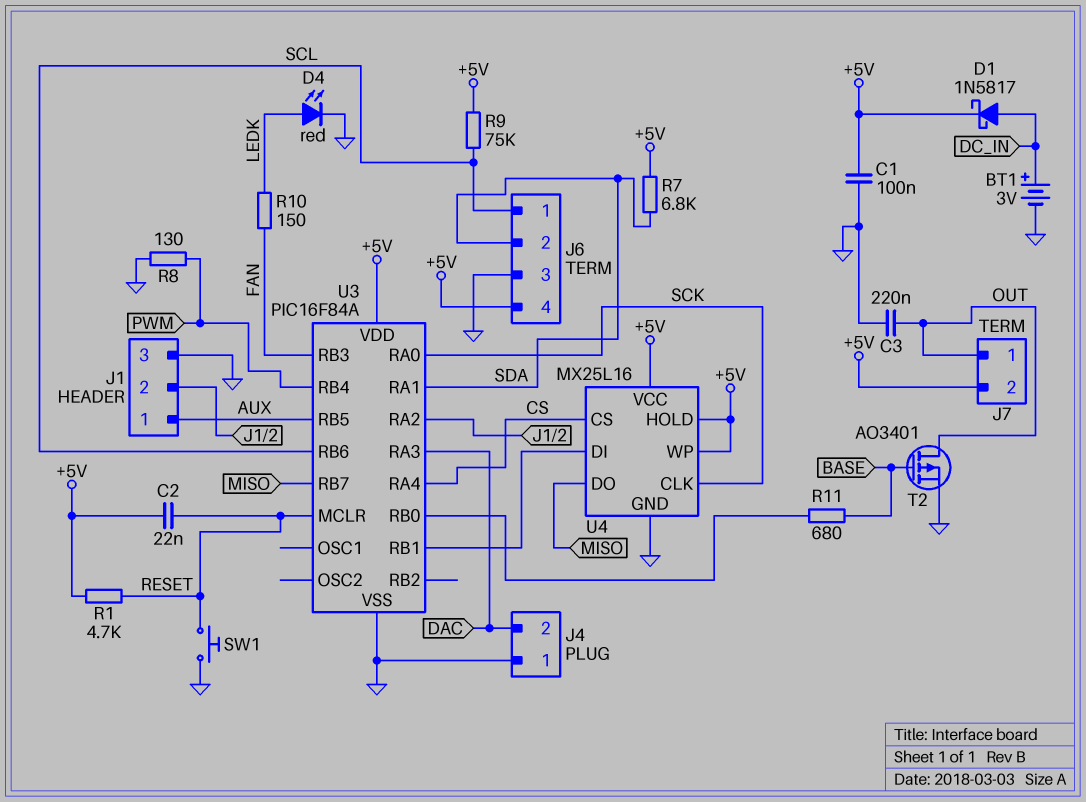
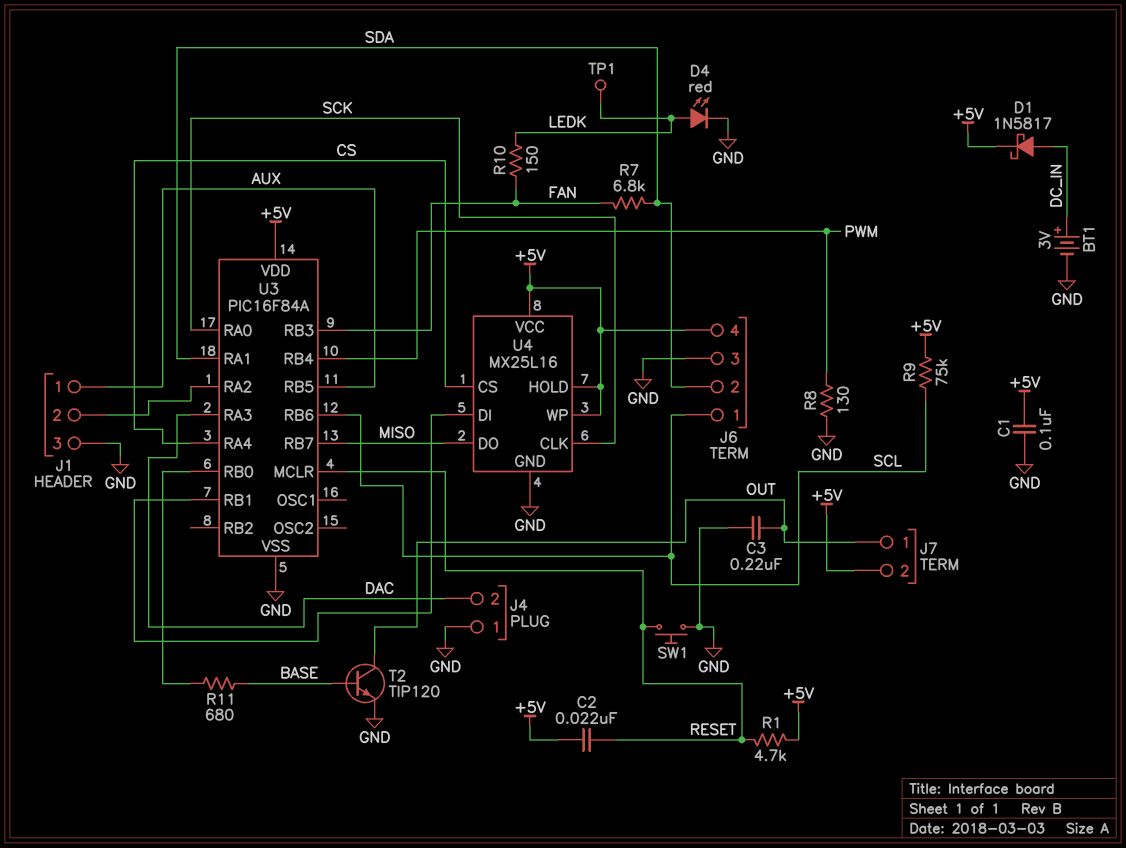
R7: 6.8k (+5V, SDA) -> 6.8k (FAN, SDA)
T2: PMOS AO3401 (G BASE, D OUT, S GND) -> NPN TIP120 (B BASE, C OUT, E GND)
TP1: none -> test point (LEDK)

